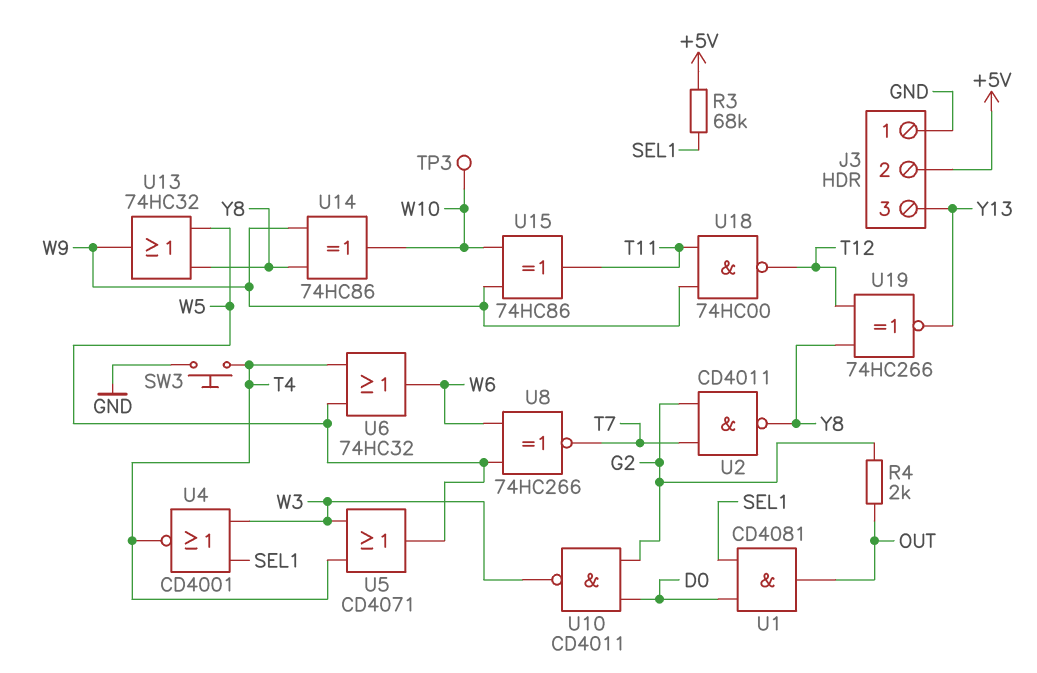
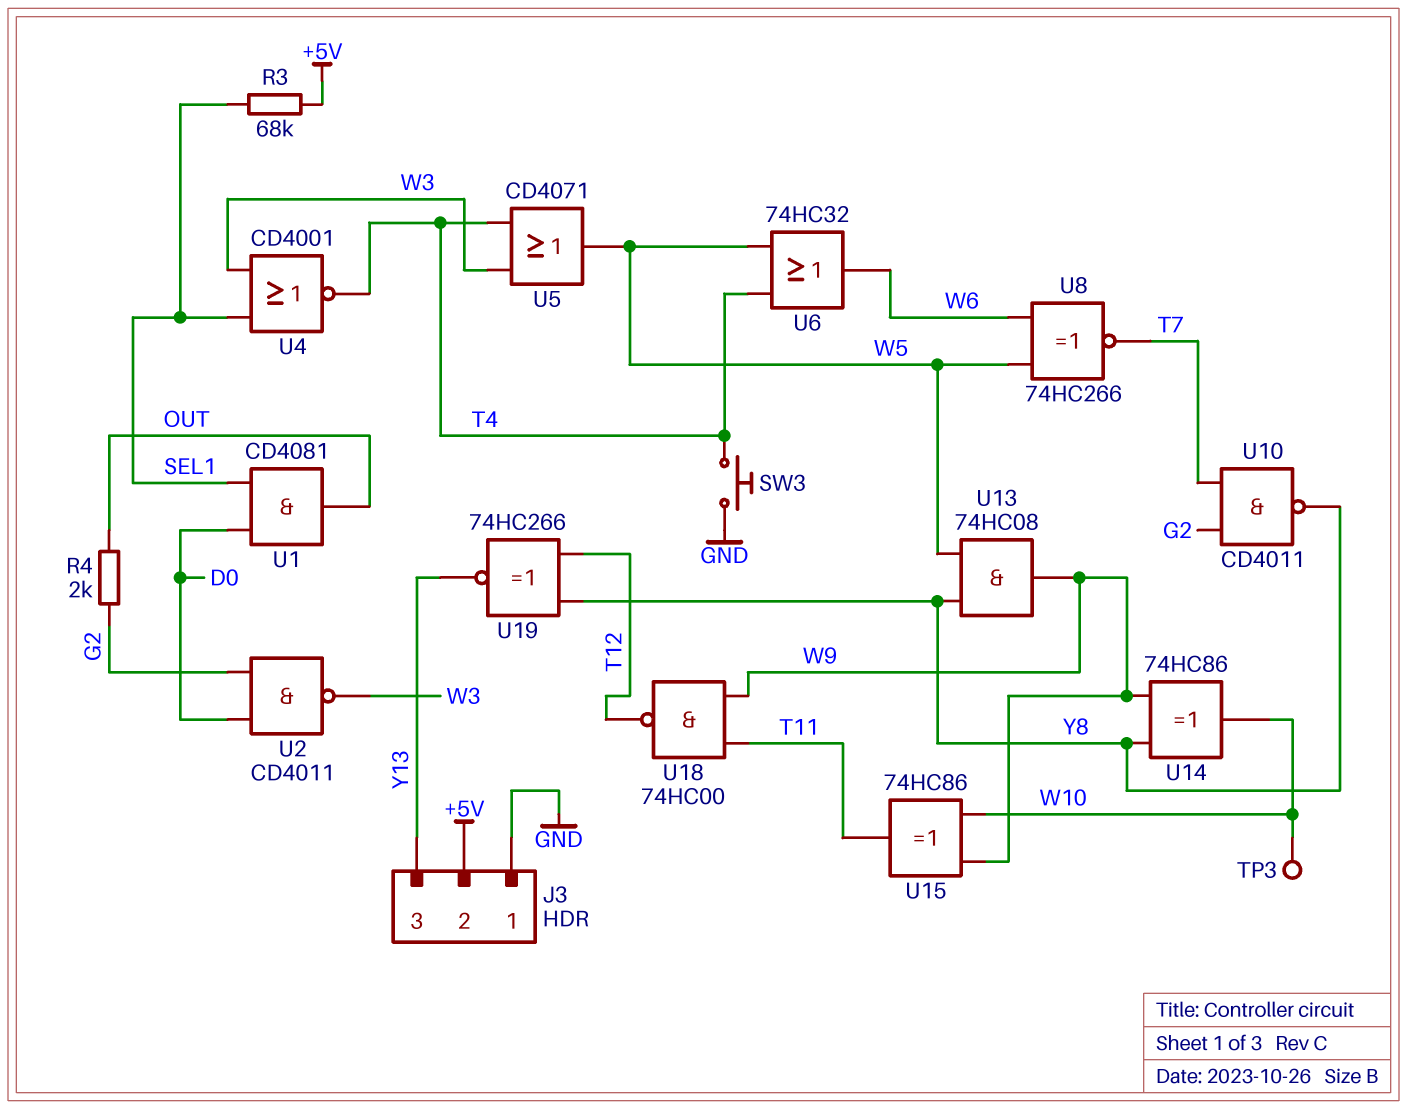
U2: NAND CD4011 (in G2, in T7, out Y8) -> NAND CD4011 (in D0, in G2, out W3)
U10: NAND CD4011 (in D0, in G2, out W3) -> NAND CD4011 (in G2, in T7, out Y8)
U13: OR 74HC32 (in W5, in Y8, out W9) -> AND 74HC08 (in W5, in Y8, out W9)

